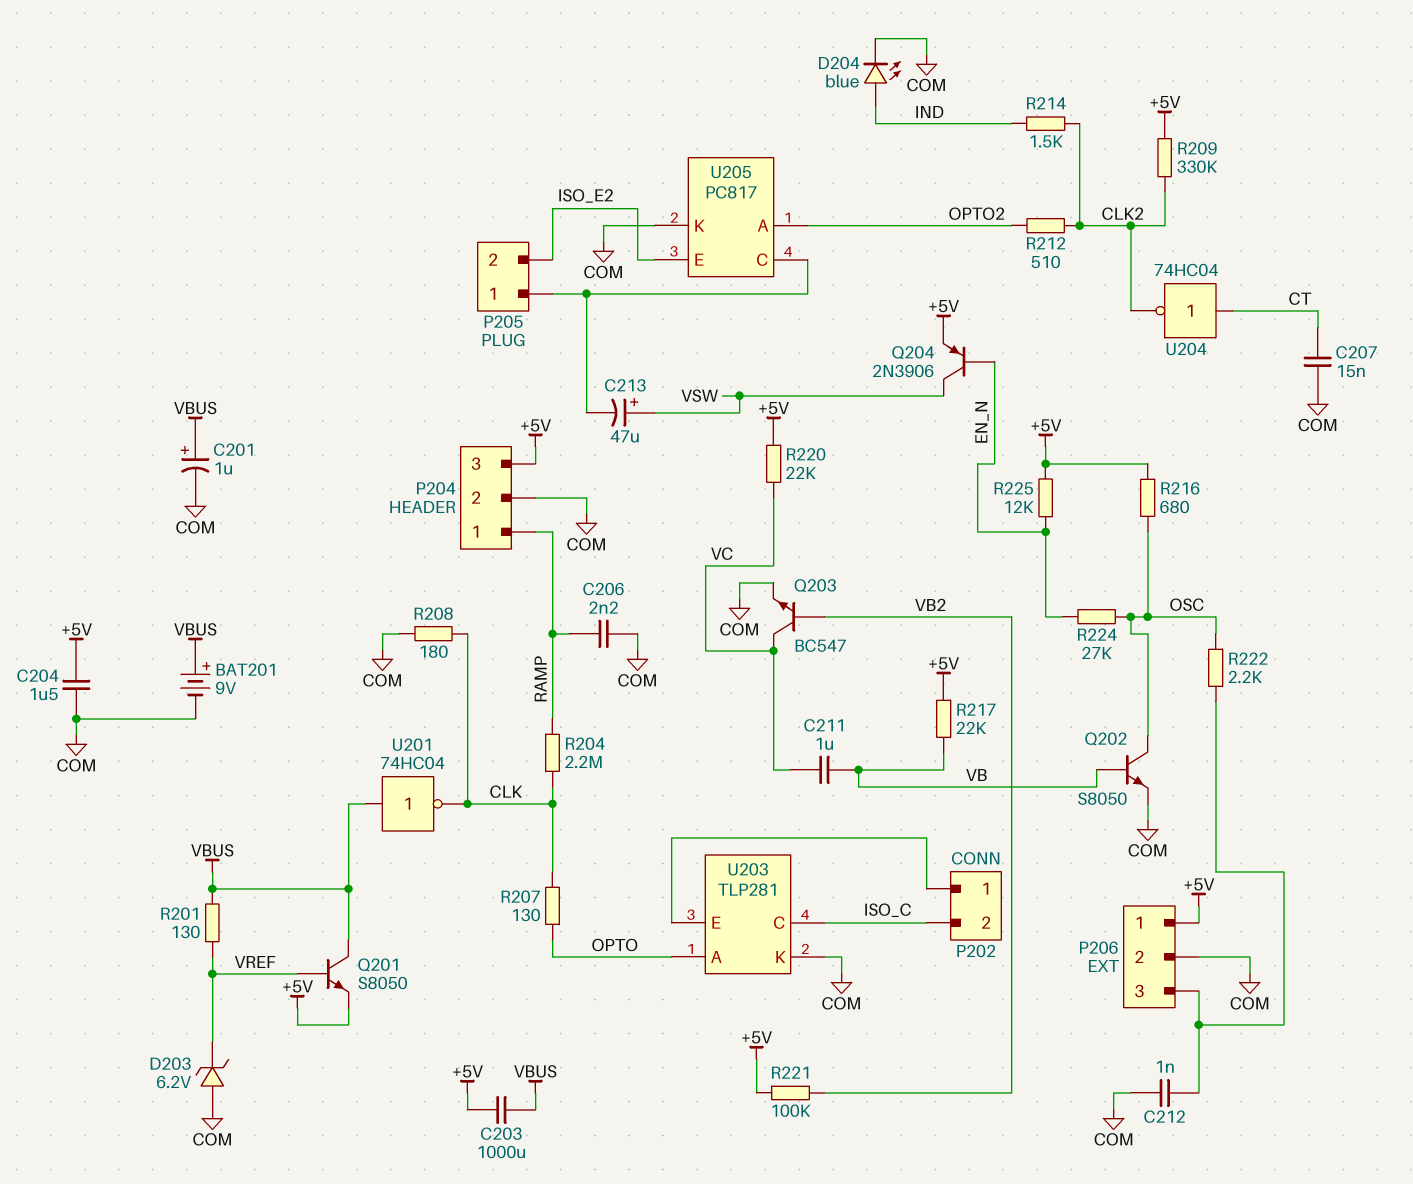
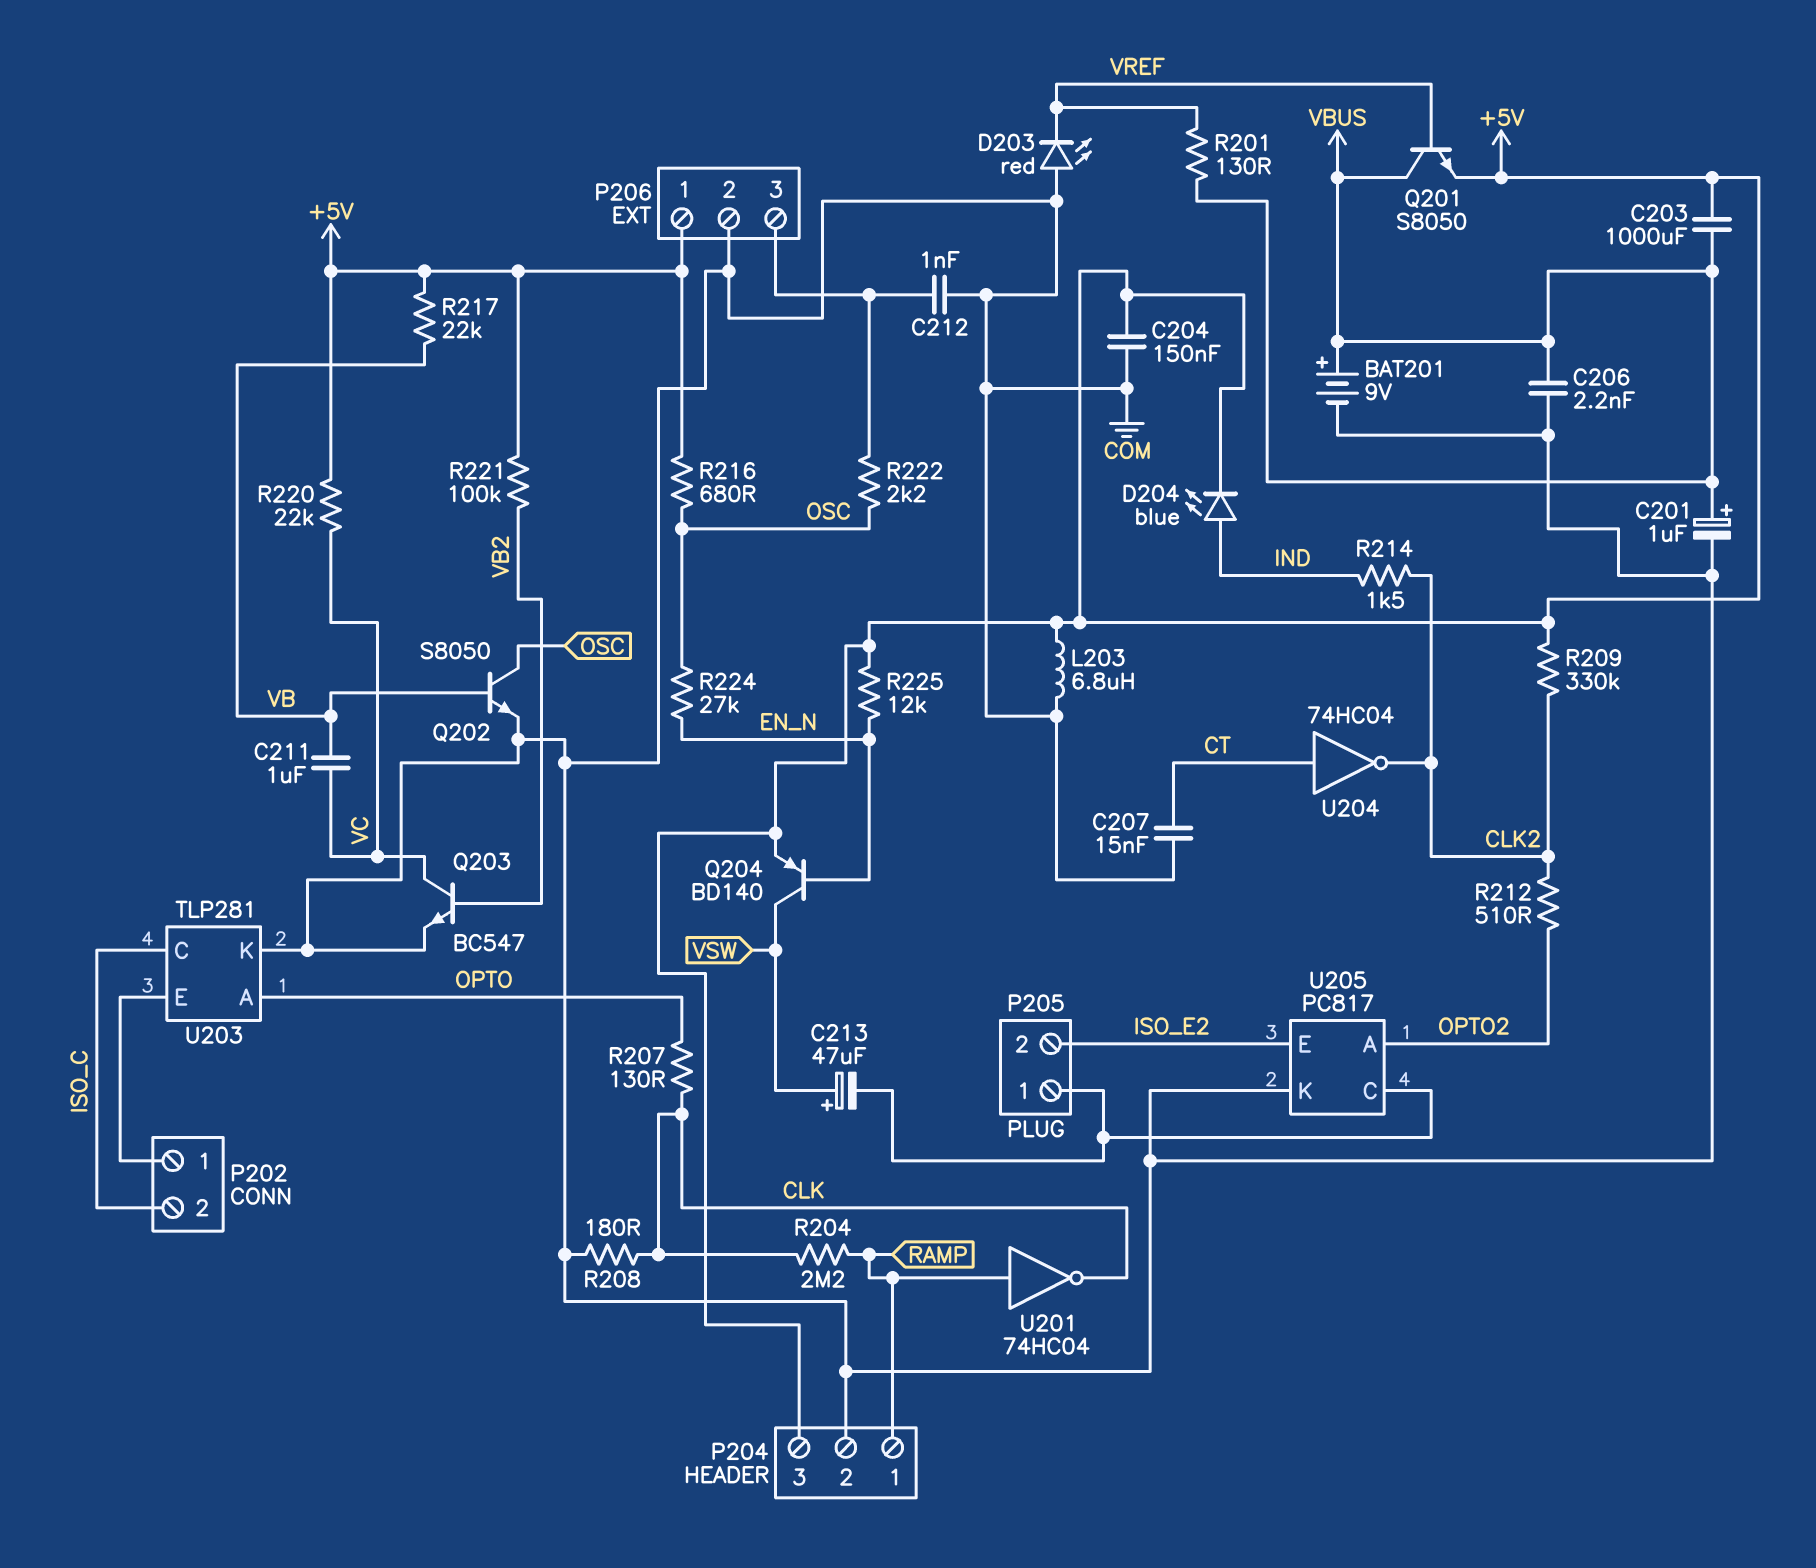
C204: 1.5uF (+5V, COM) -> 150nF (+5V, COM)
C206: 2.2nF (COM, RAMP) -> 2.2nF (COM, VBUS)
D203: zener 6.2V (A COM, K VREF) -> LED red (A COM, K VREF)
D204: LED blue (A IND, K COM) -> LED blue (A IND, K +5V)
L203: none -> 6.8uH (+5V, COM)
Q204: PNP 2N3906 (B EN_N, C VSW, E +5V) -> PNP BD140 (B EN_N, C VSW, E +5V)
U201: NOT 74HC04 (in VBUS, out CLK) -> NOT 74HC04 (in RAMP, out CLK)

